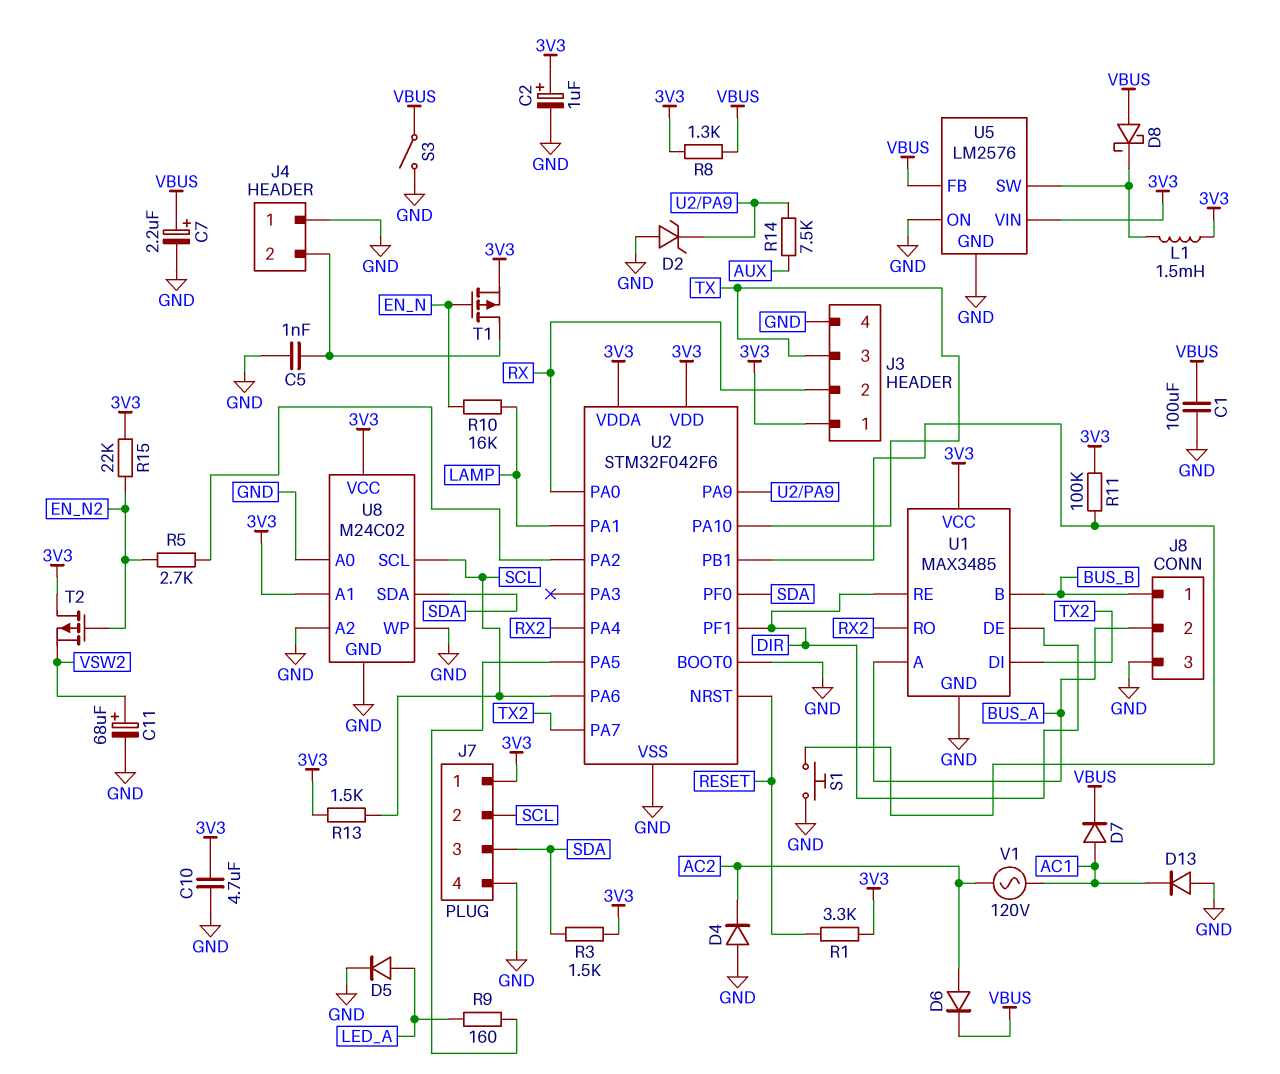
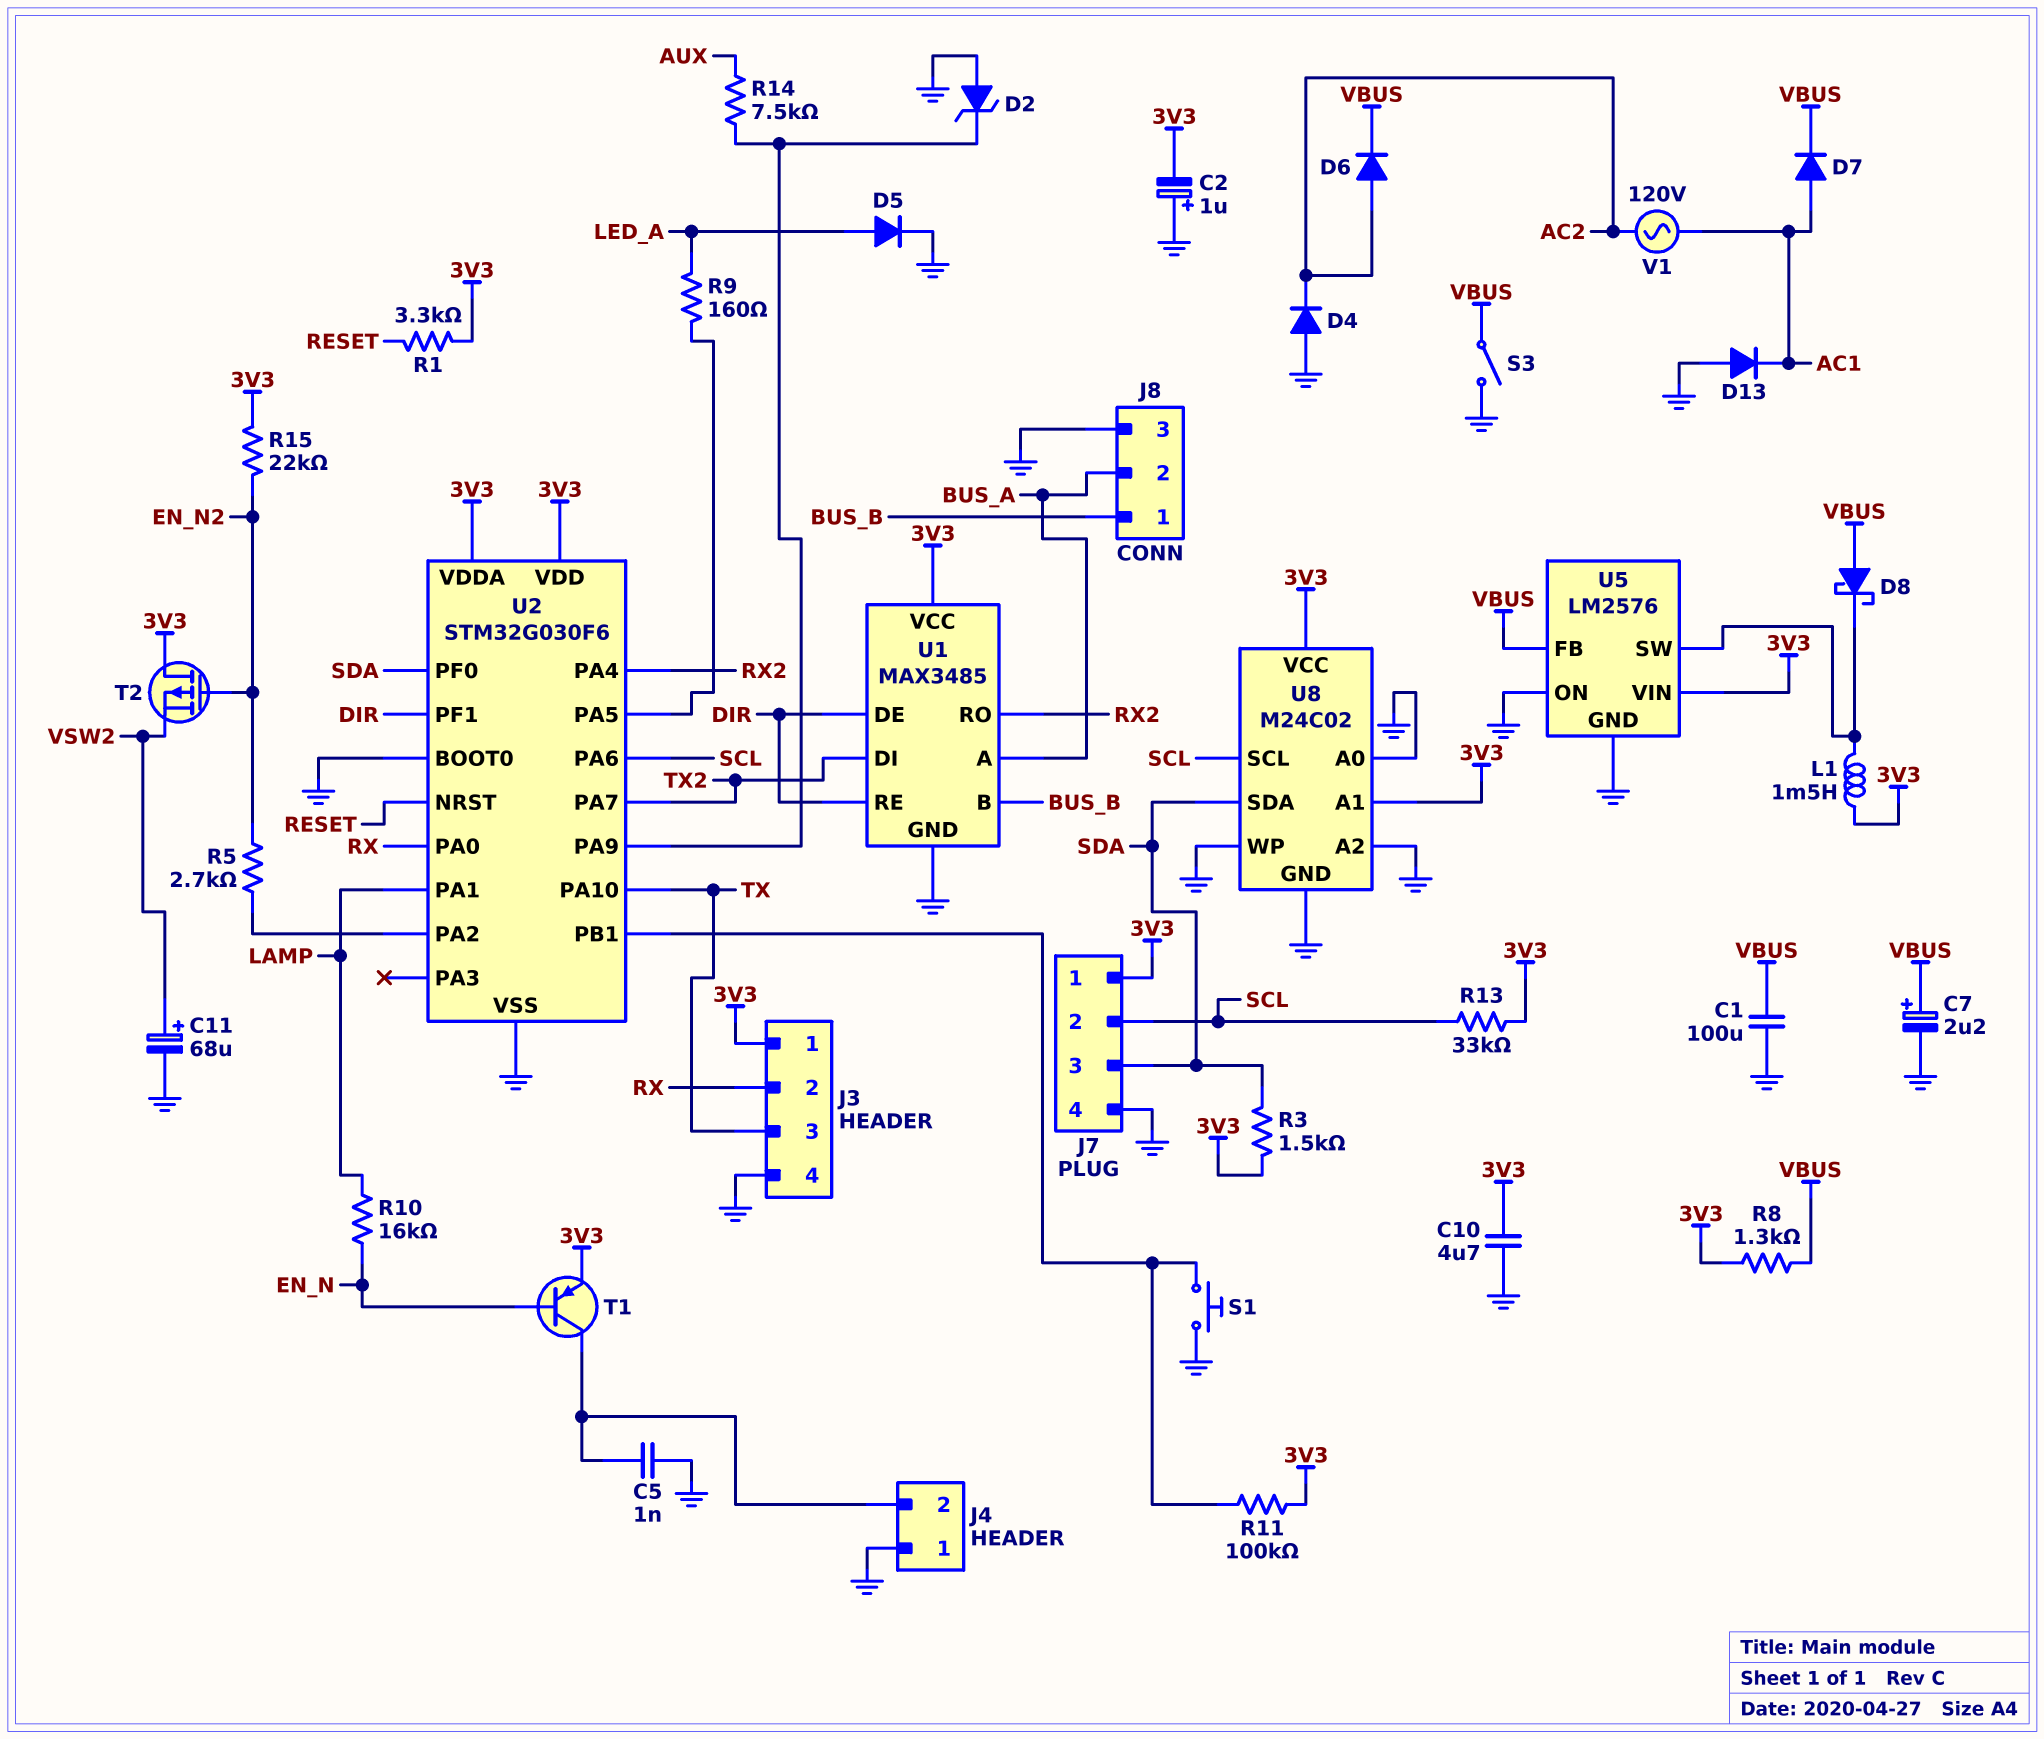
C2: 1uF (plus 3V3, minus GND) -> 1uF (plus GND, minus 3V3)
R13: 1.5k (3V3, SCL) -> 33k (3V3, SCL)
T1: PMOS (G EN_N, D J4/2, S 3V3) -> PNP (B EN_N, C J4/2, E 3V3)
U2: STM32F042F6 -> STM32G030F6

